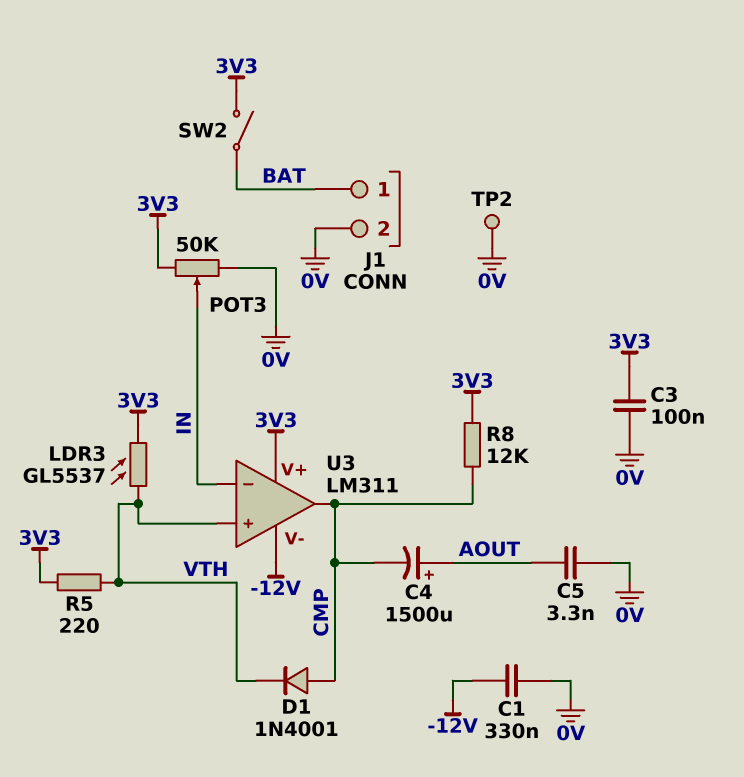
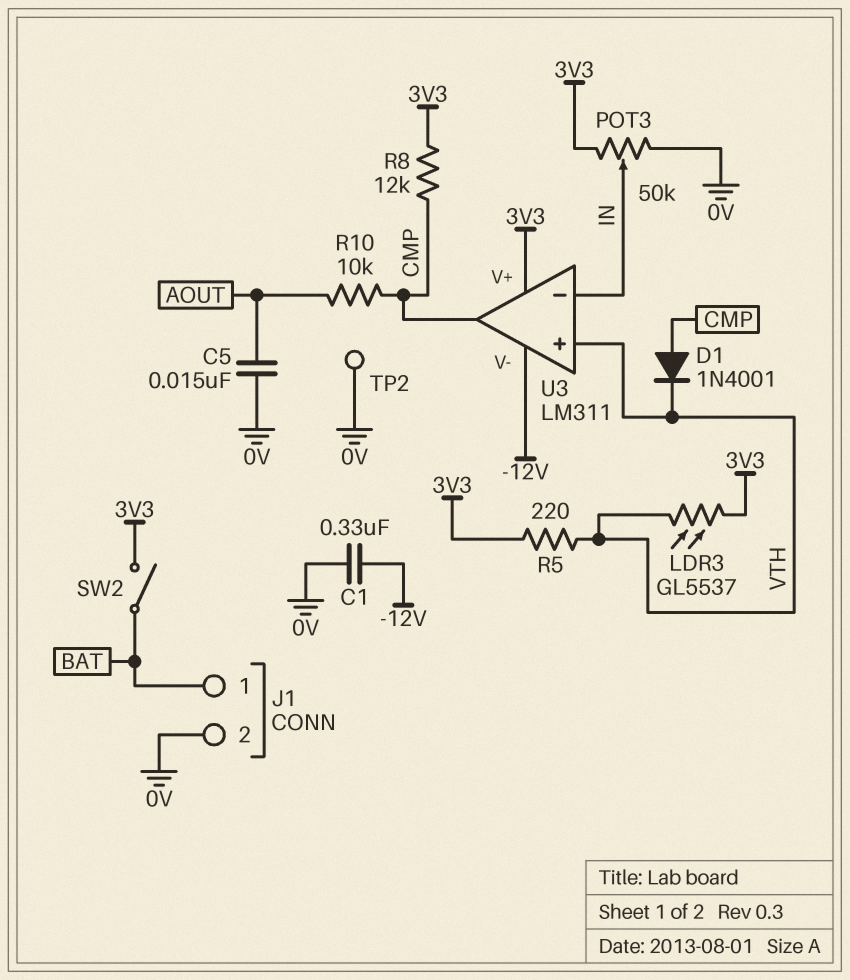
C3: 100nF (0V, 3V3) -> none
C4: 1500uF (plus AOUT, minus CMP) -> none
C5: 3.3nF (0V, AOUT) -> 15nF (0V, AOUT)
R10: none -> 10k (AOUT, CMP)

